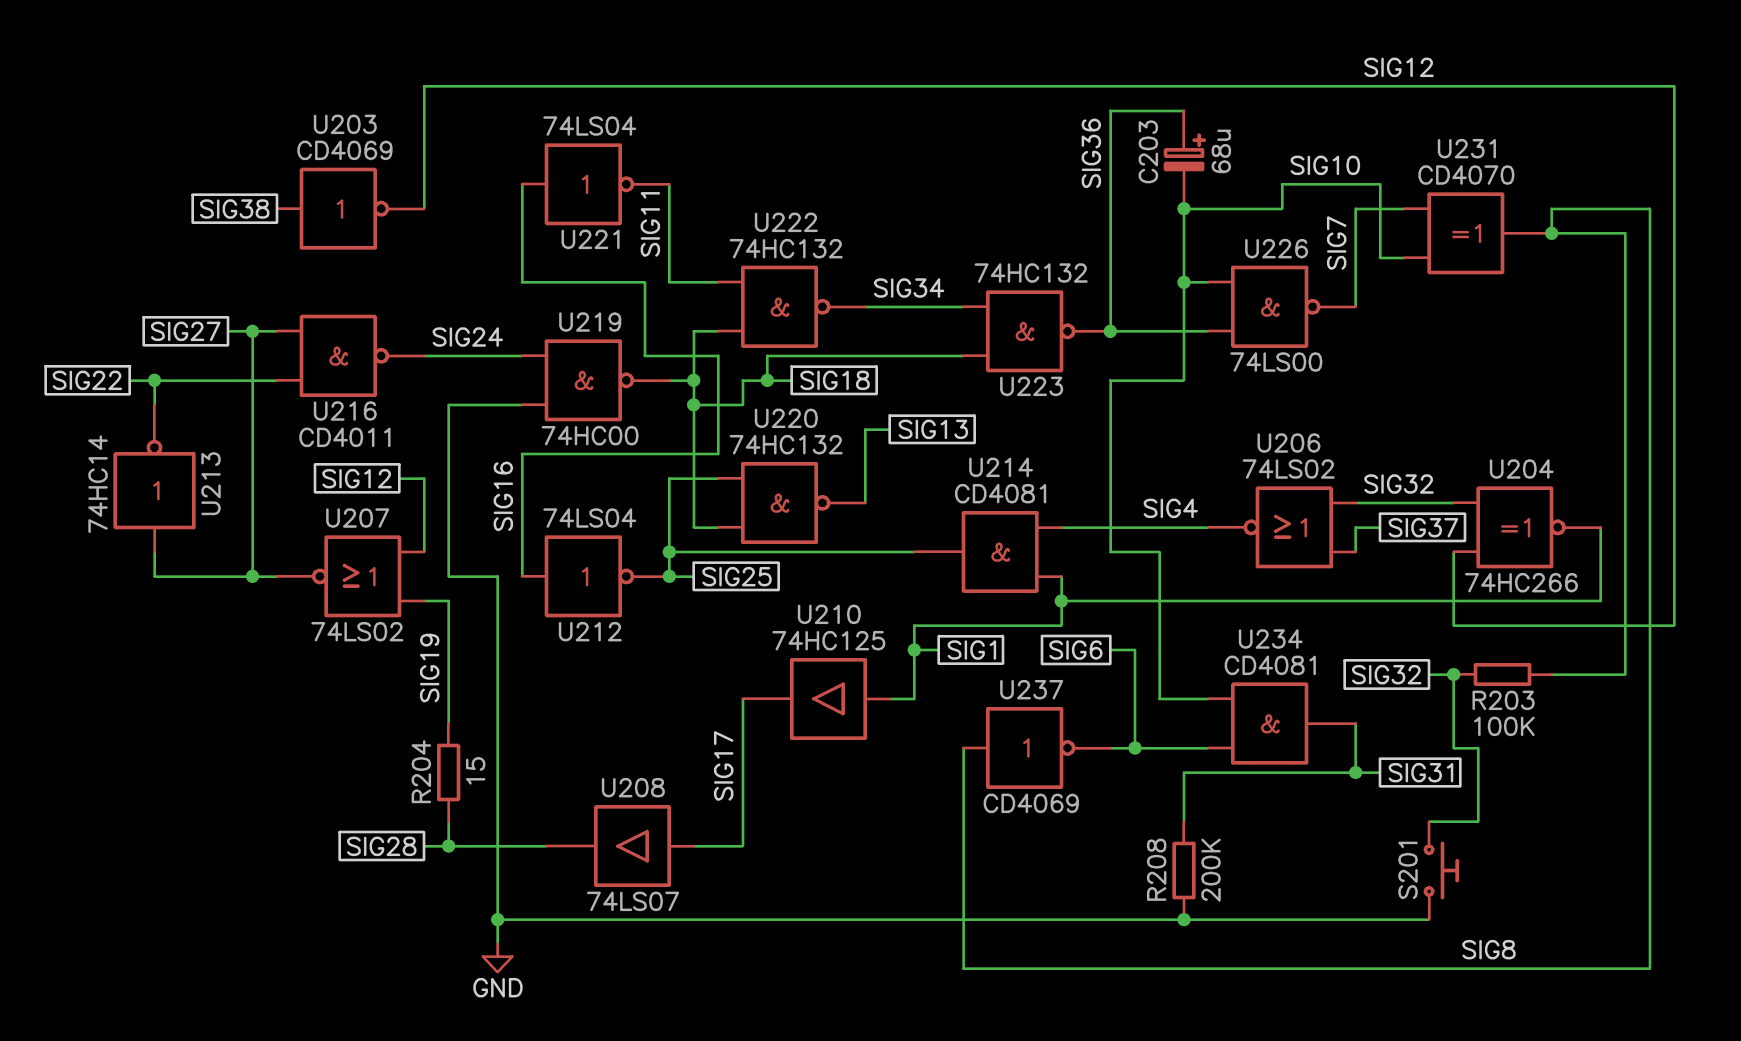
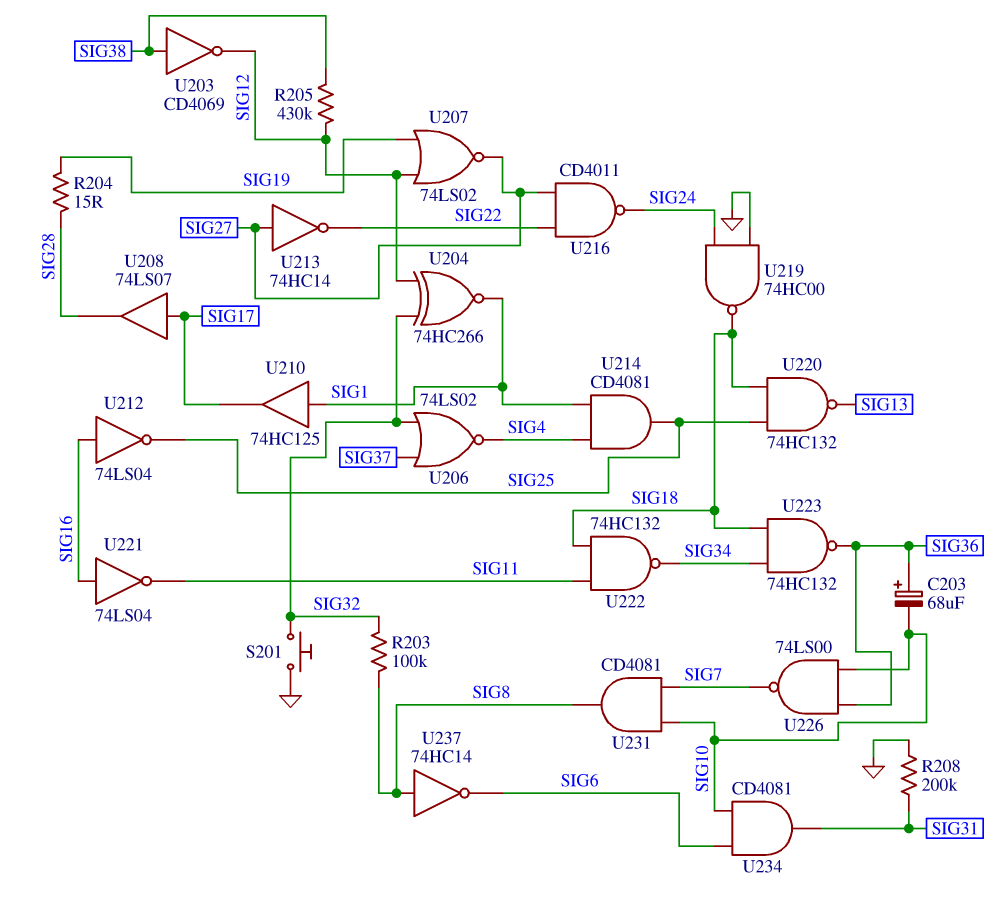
R205: none -> 430k (SIG12, SIG38)
U231: XOR CD4070 (in SIG7, in SIG10, out SIG8) -> AND CD4081 (in SIG7, in SIG10, out SIG8)
U237: NOT CD4069 (in SIG8, out SIG6) -> NOT 74HC14 (in SIG8, out SIG6)

